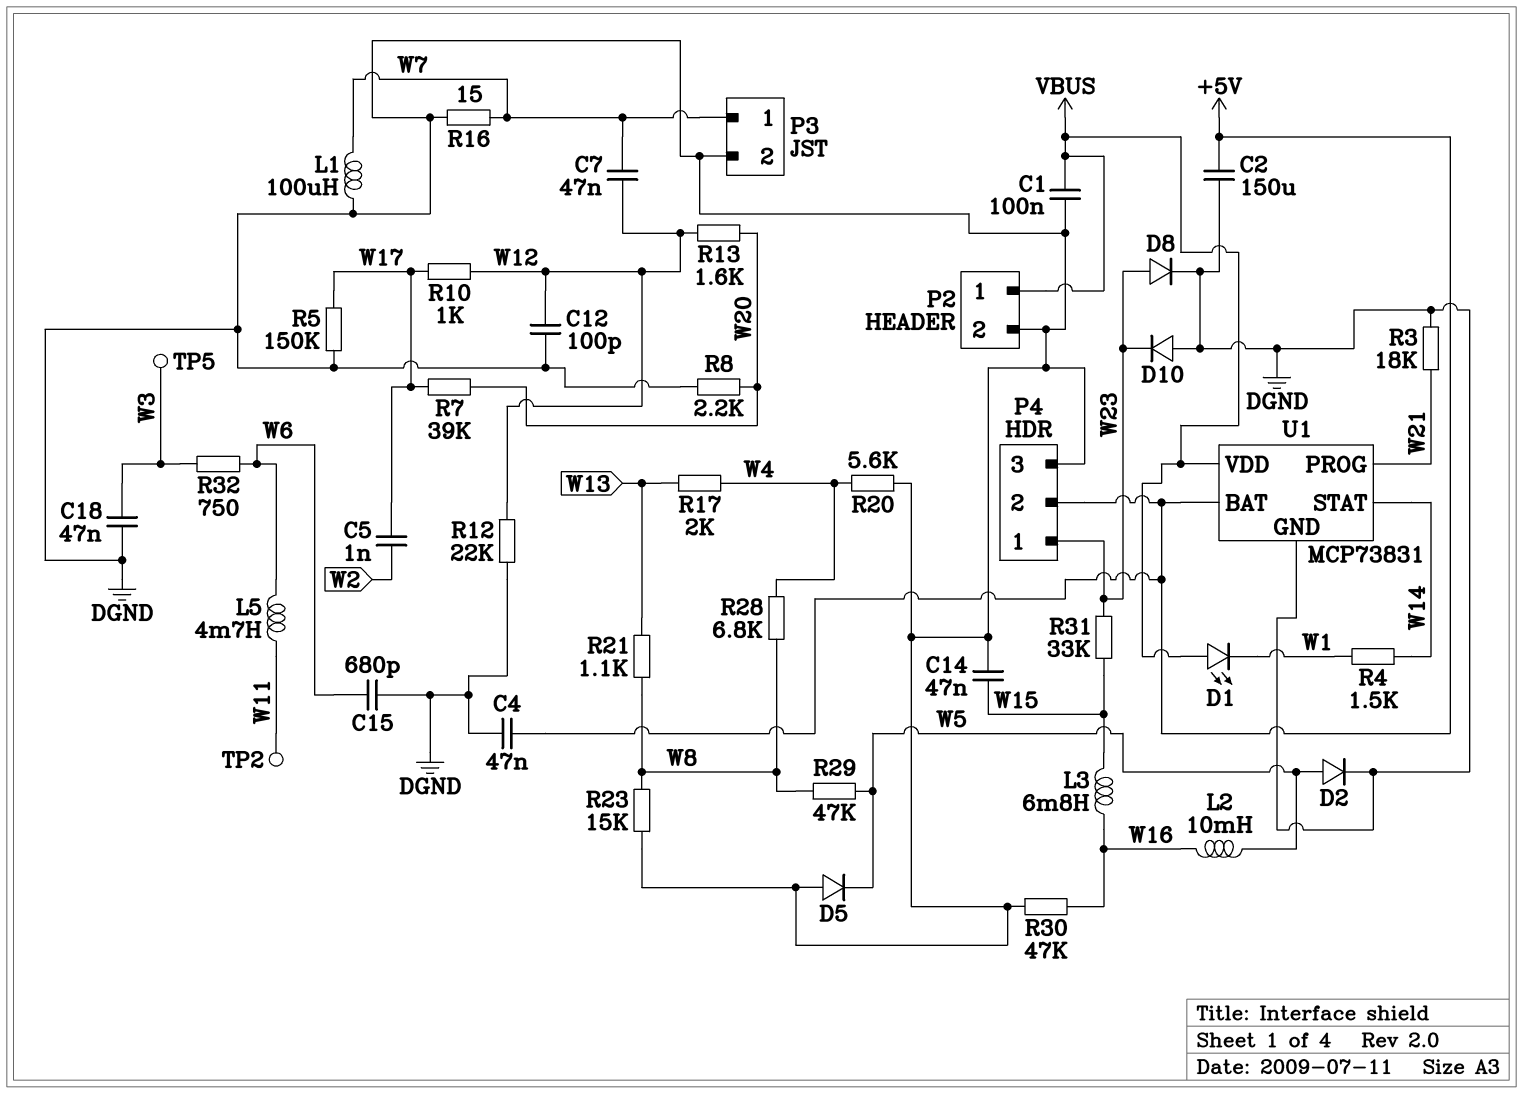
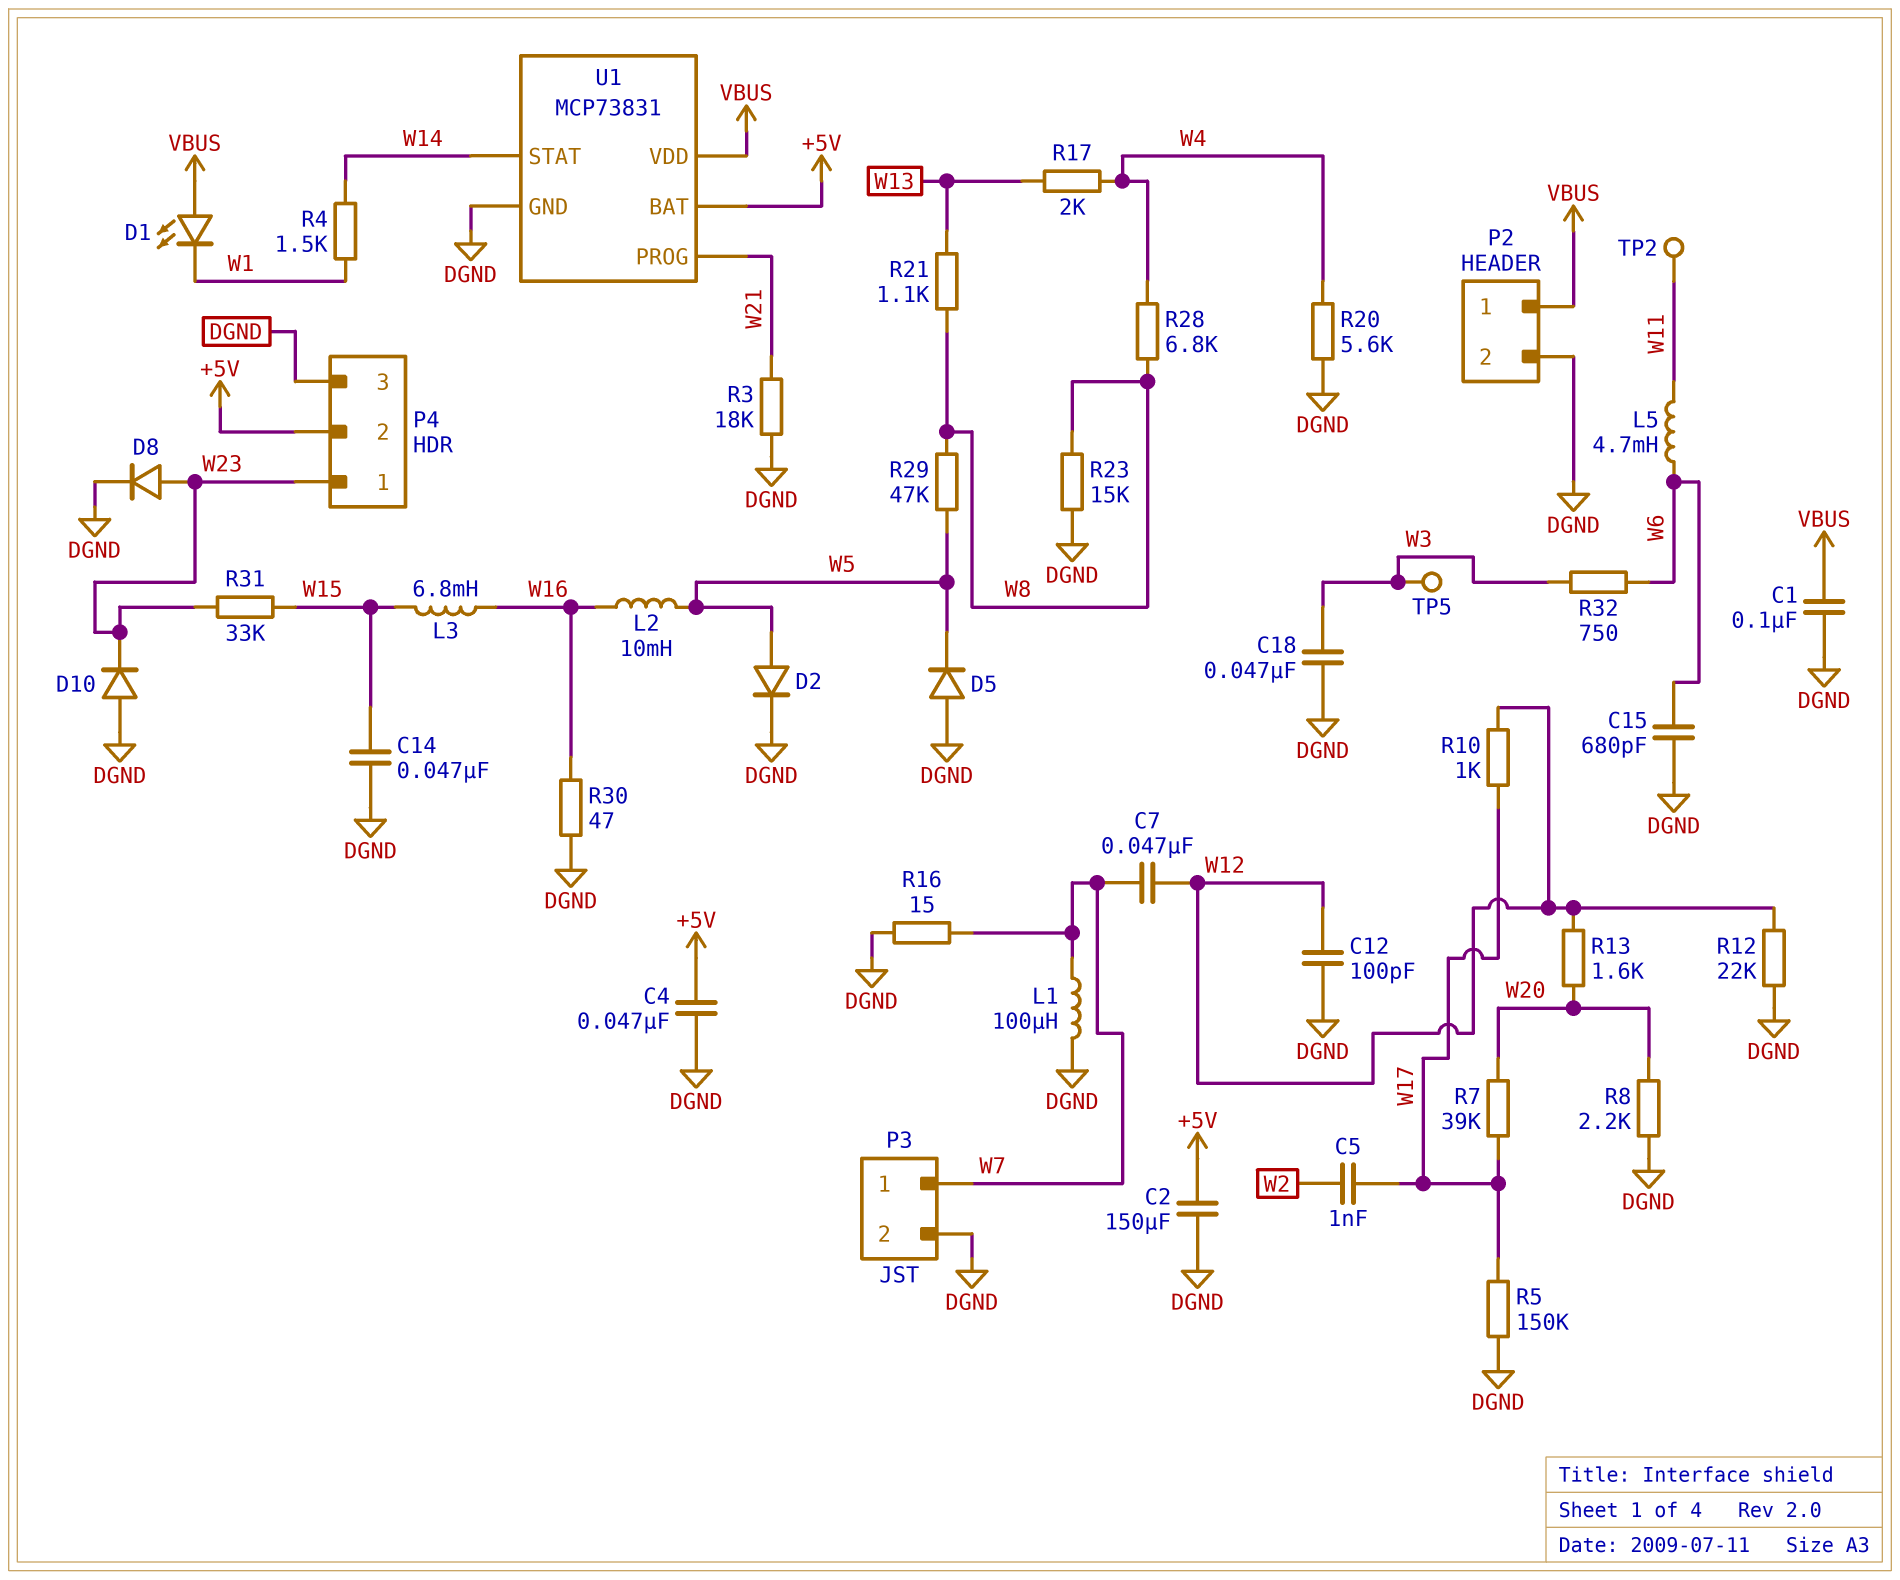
R30: 47k (DGND, W16) -> 47 (DGND, W16)

